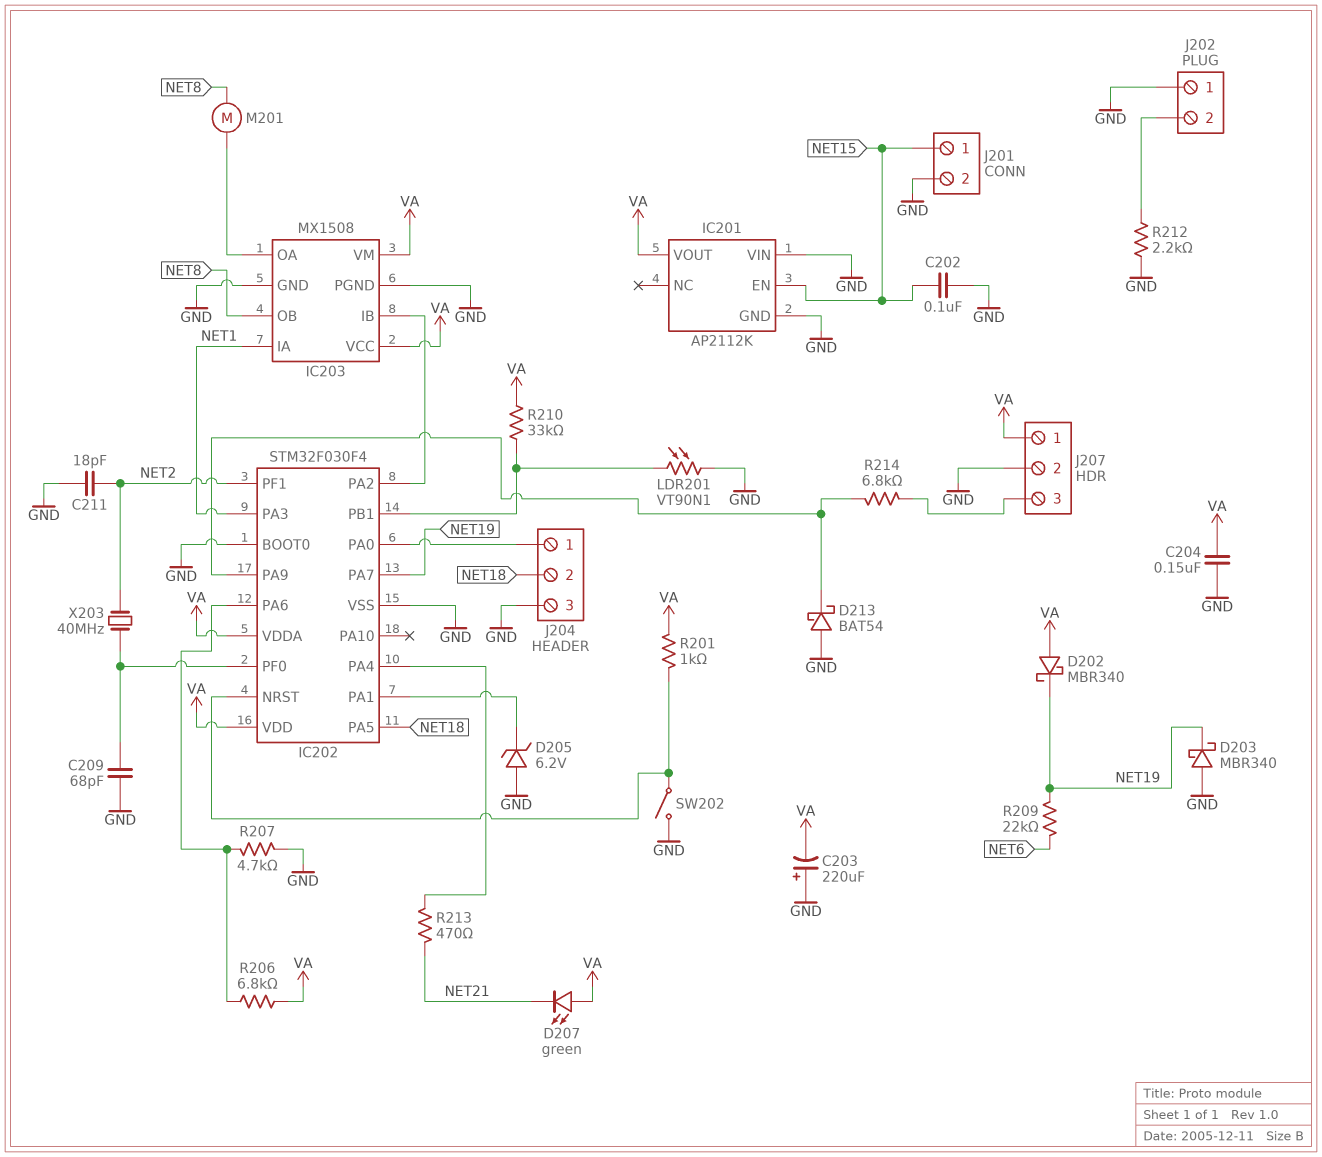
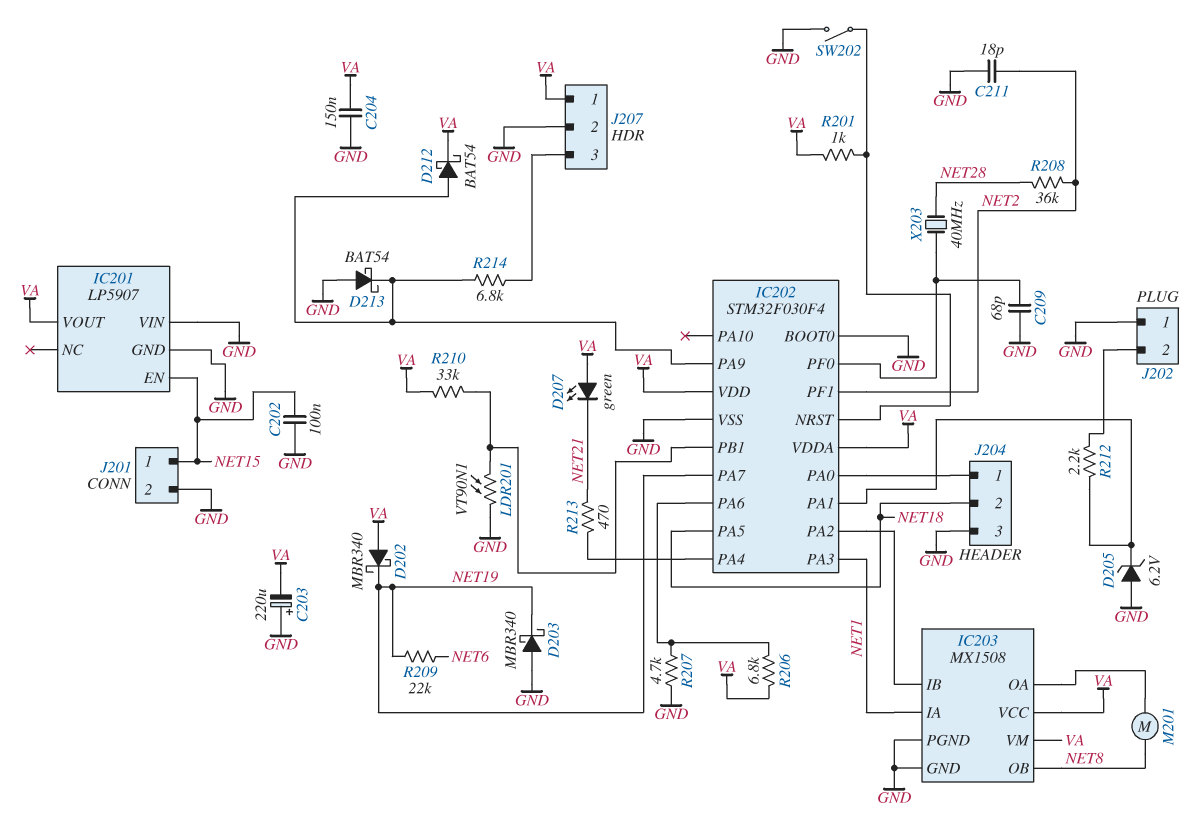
D212: none -> schottky BAT54 (A IC202/PA9, K VA)
IC201: AP2112K -> LP5907
R208: none -> 36k (NET2, NET28)
R212: 2.2k (GND, J202/2) -> 2.2k (IC202/PA1, J202/2)
X203: 40MHz (IC202/PF0, NET2) -> 40MHz (IC202/PF0, NET28)

